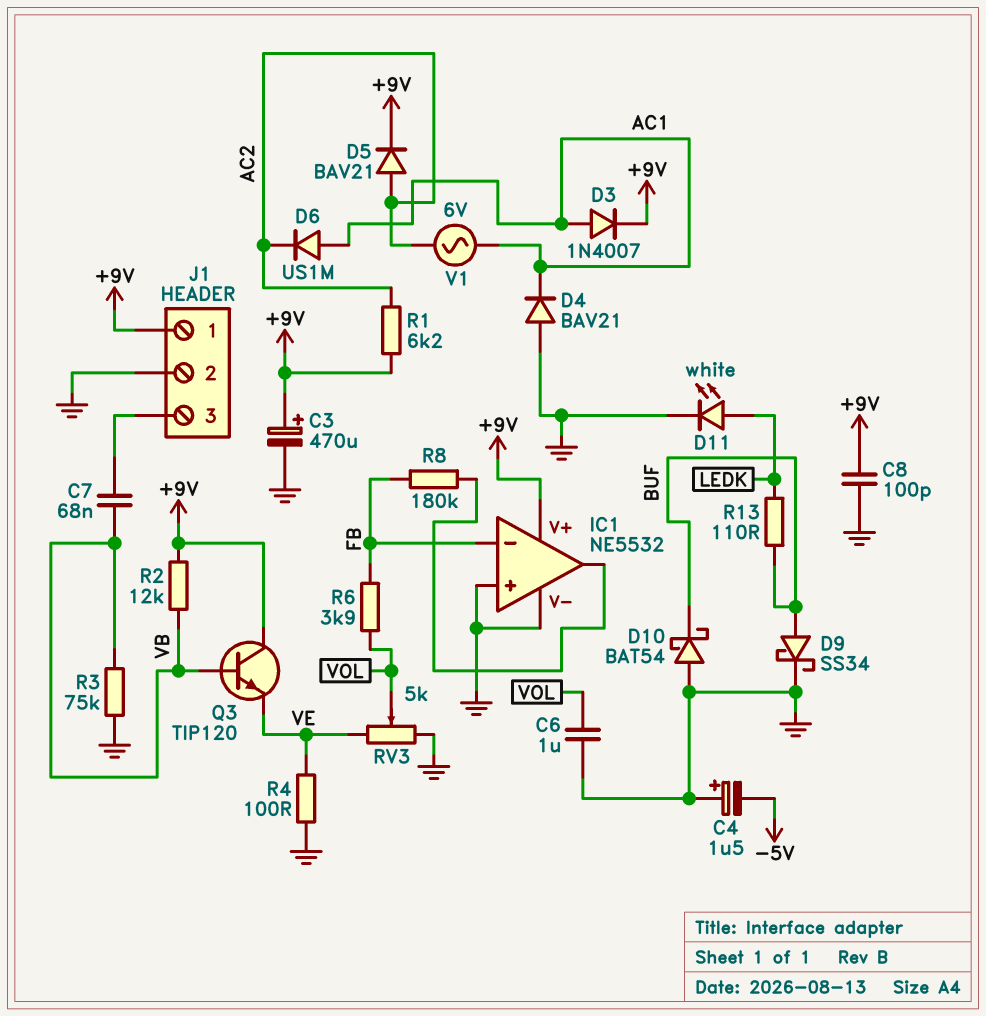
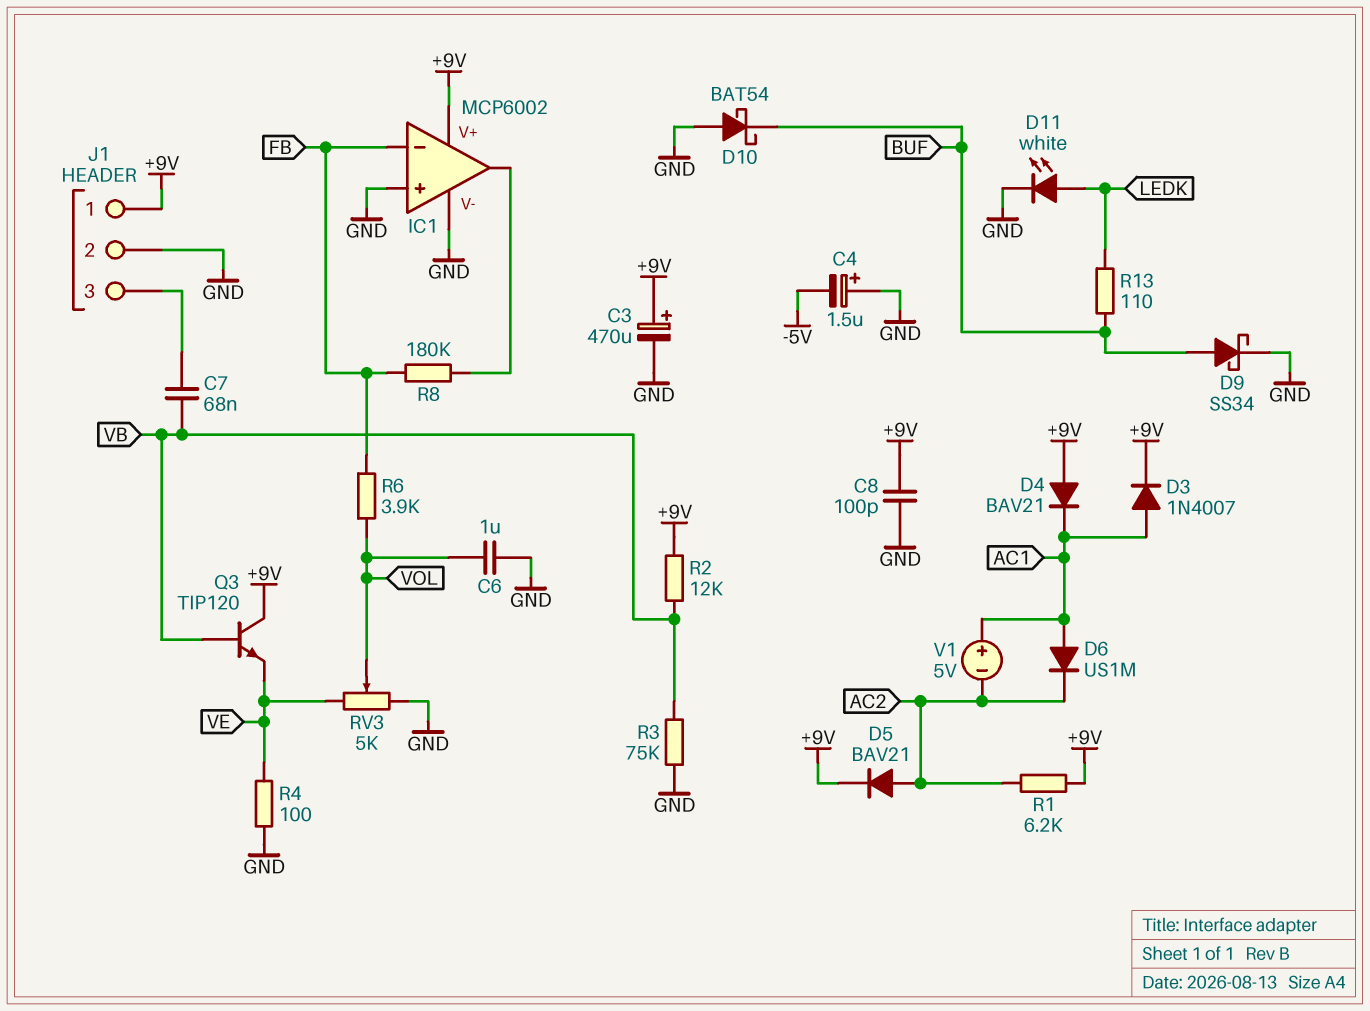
D4: diode BAV21 (A GND, K AC1) -> diode BAV21 (A +9V, K AC1)
IC1: NE5532 -> MCP6002
V1: AC 6V (AC1, AC2) -> 5V (plus AC1, minus AC2)

